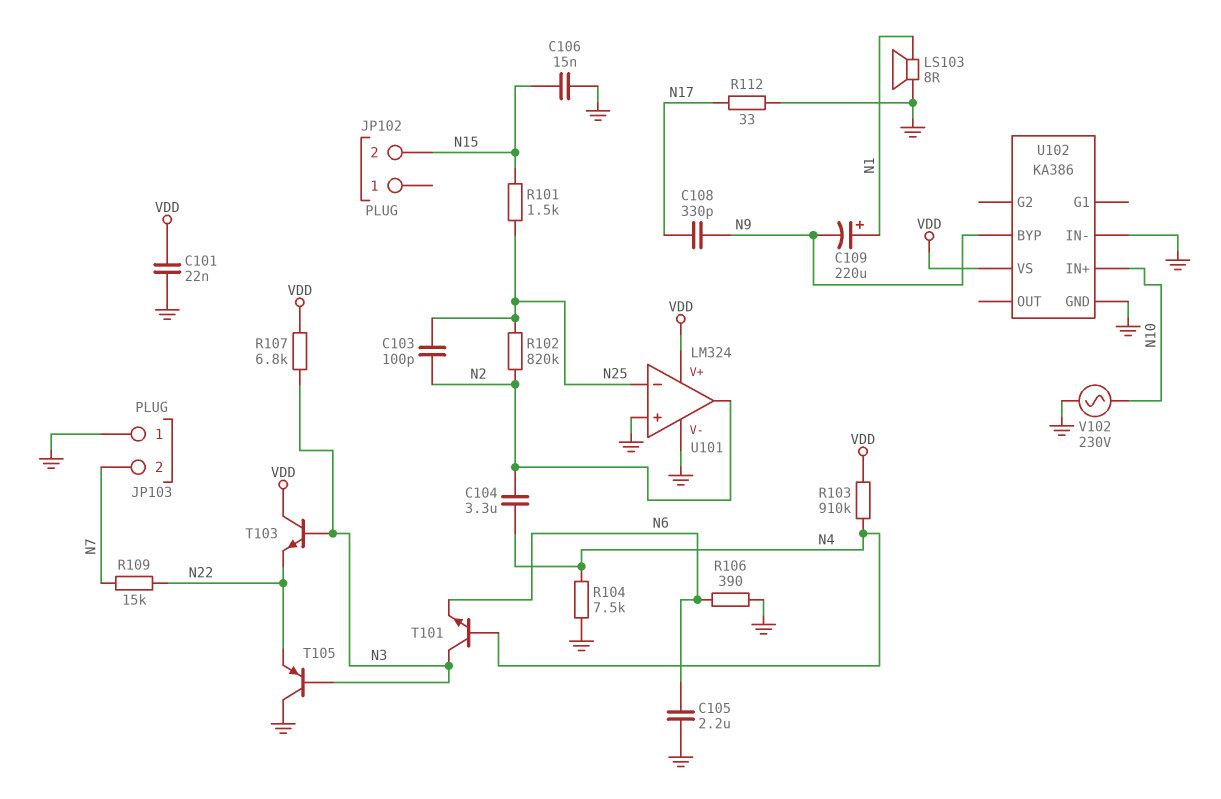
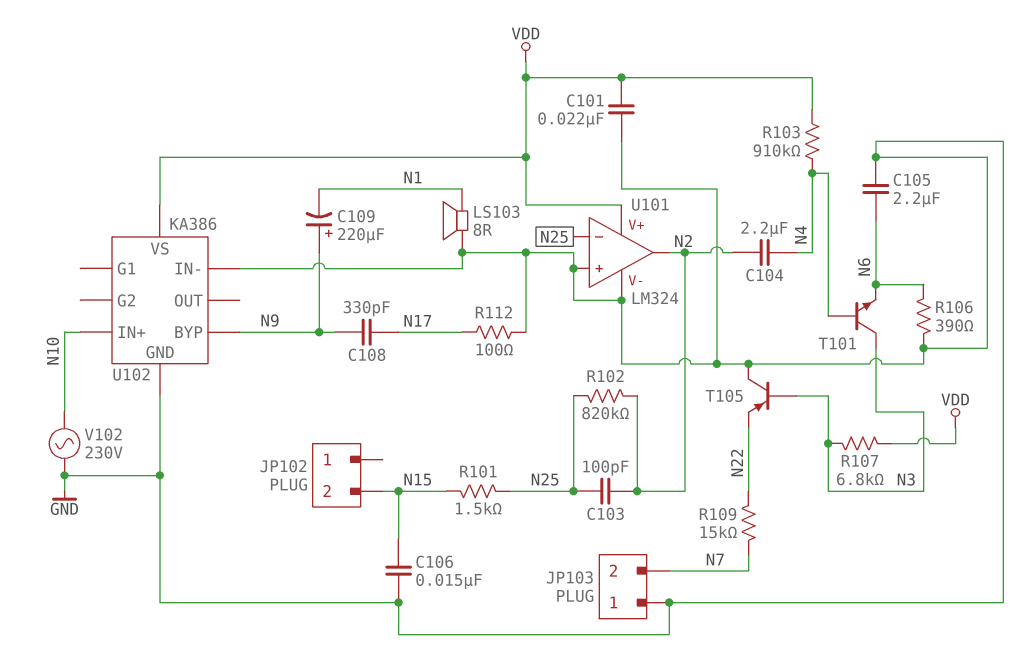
C104: 3.3uF (N2, N4) -> 2.2uF (N2, N4)
C109: 220uF (plus N1, minus N9) -> 220uF (plus N9, minus N1)
R104: 7.5k (GND, N4) -> none
R112: 33 (GND, N17) -> 100 (GND, N17)
T103: NPN (B N3, C VDD, E N22) -> none

